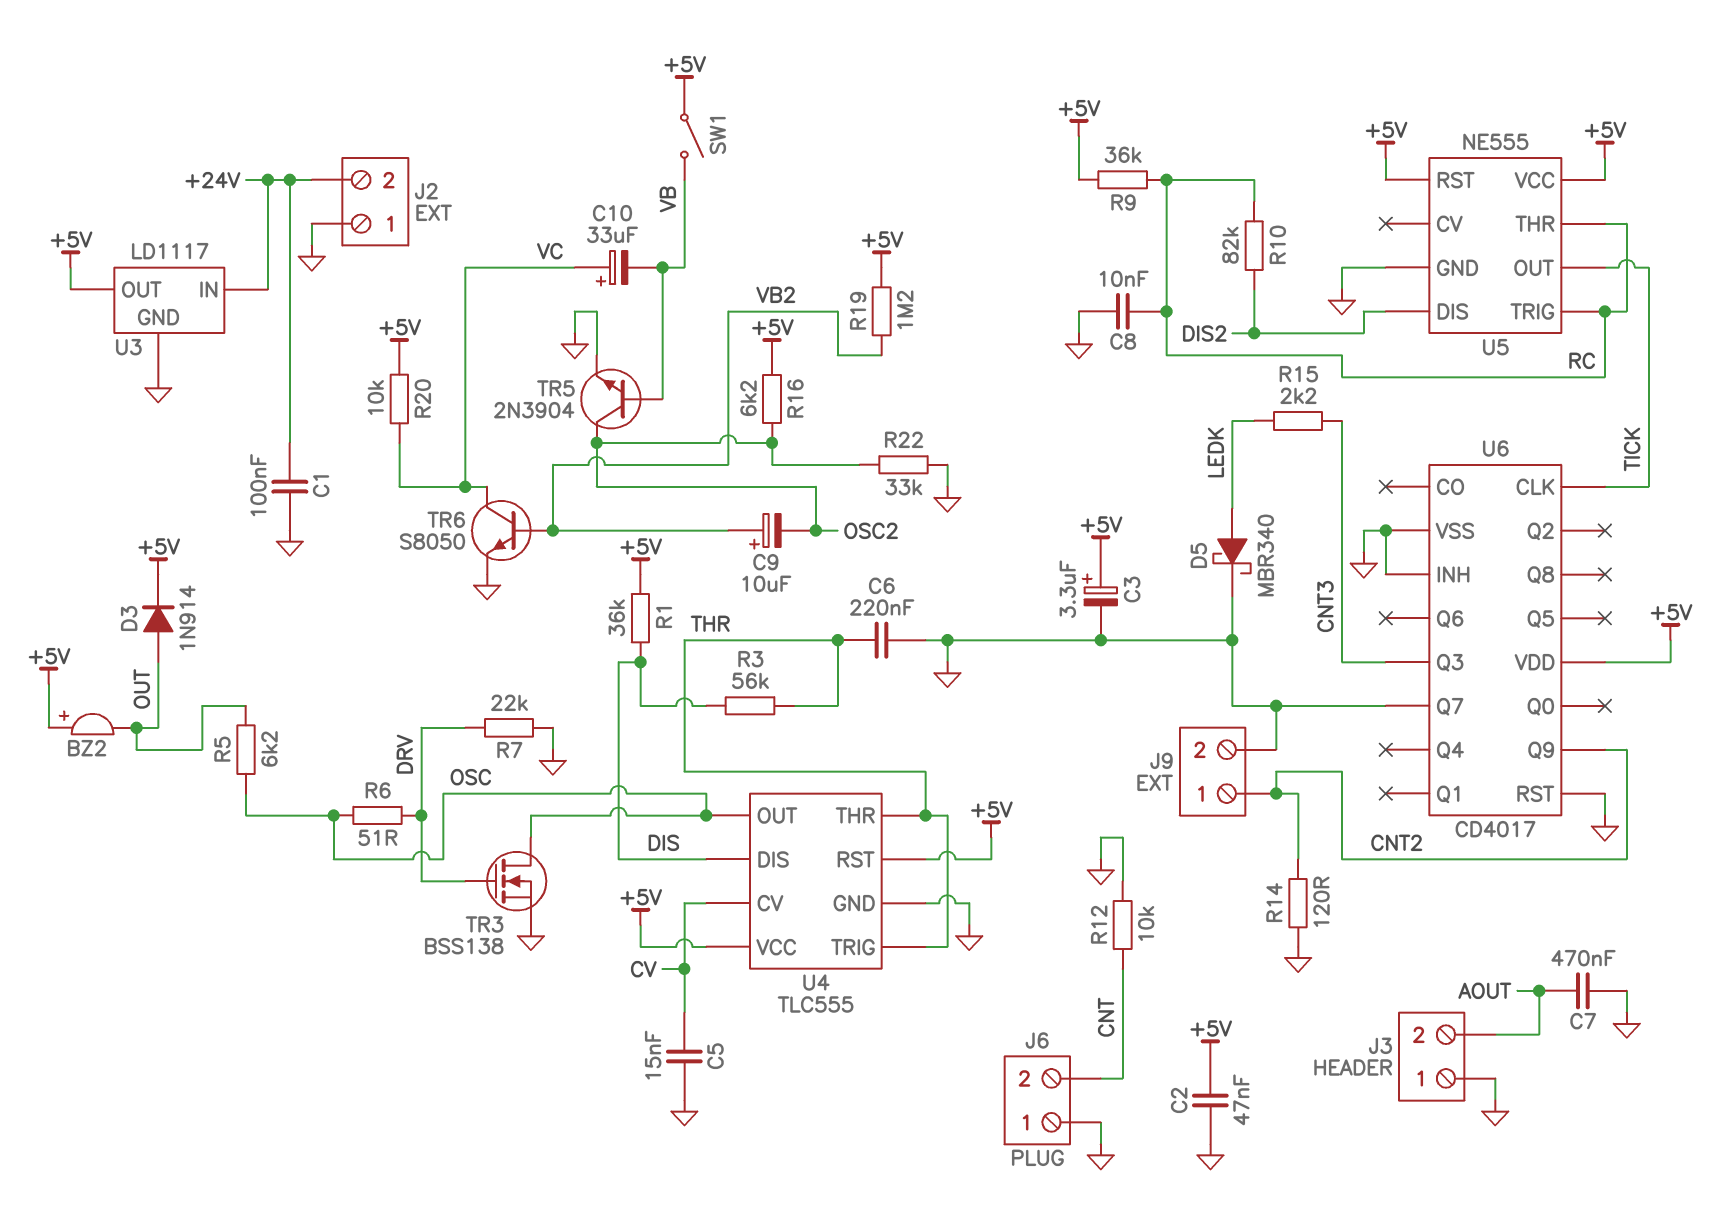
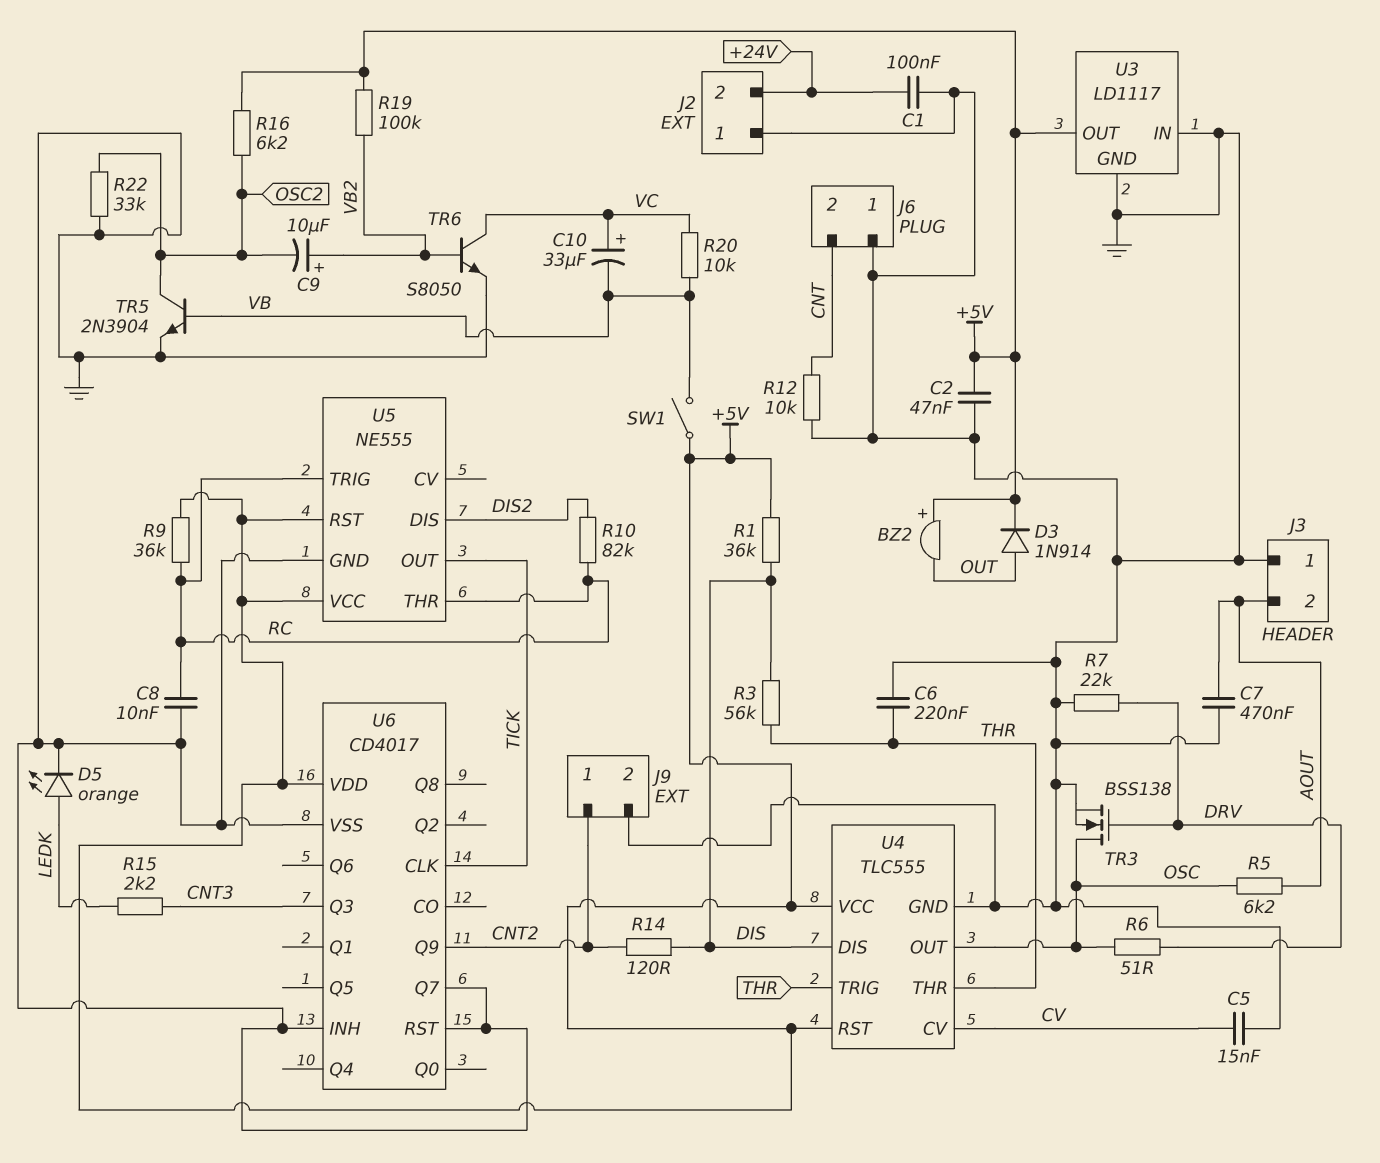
C3: 3.3uF (plus +5V, minus GND) -> none
D5: schottky MBR340 (A LEDK, K GND) -> LED orange (A LEDK, K GND)
R5: 6.2k (OSC, OUT) -> 6.2k (AOUT, OSC)
R14: 120 (CNT2, GND) -> 120 (CNT2, DIS)
R19: 1.2M (+5V, VB2) -> 100k (+5V, VB2)
R20: 10k (+5V, VC) -> 10k (VB, VC)
U3 pin IN: +24V -> GND

